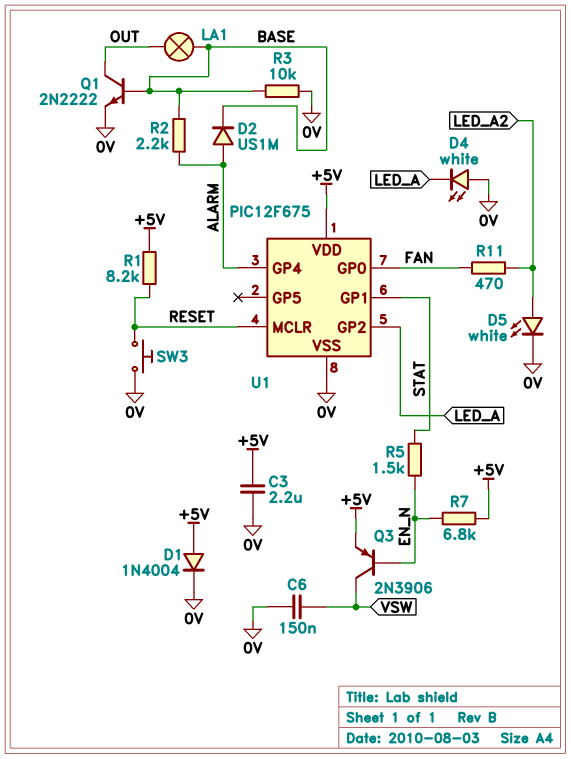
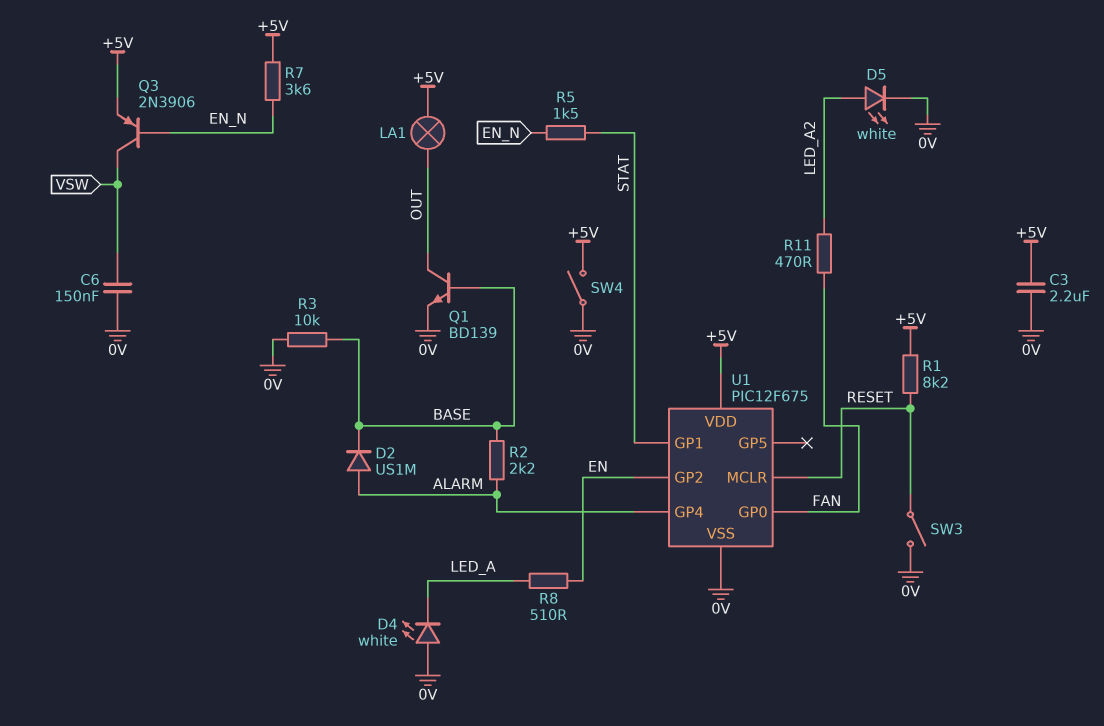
D1: diode 1N4004 (A +5V, K 0V) -> none
LA1: lamp (BASE, OUT) -> lamp (+5V, OUT)
Q1: NPN 2N2222 (B BASE, C OUT, E 0V) -> NPN BD139 (B BASE, C OUT, E 0V)
R7: 6.8k (+5V, EN_N) -> 3.6k (+5V, EN_N)
R8: none -> 510 (EN, LED_A)
SW3: button (0V, RESET) -> switch (0V, RESET)
SW4: none -> switch (+5V, 0V)
U1 pin GP2: LED_A -> EN

